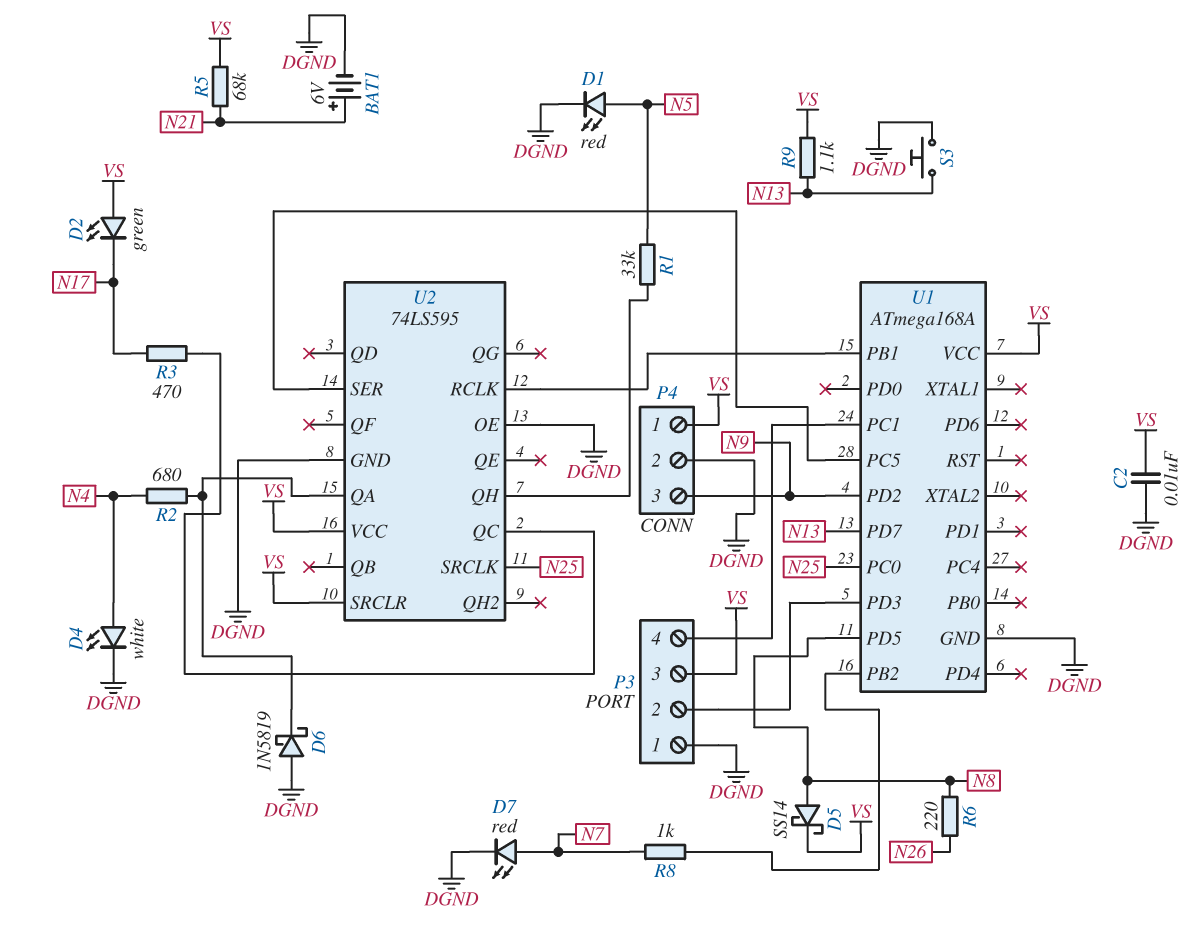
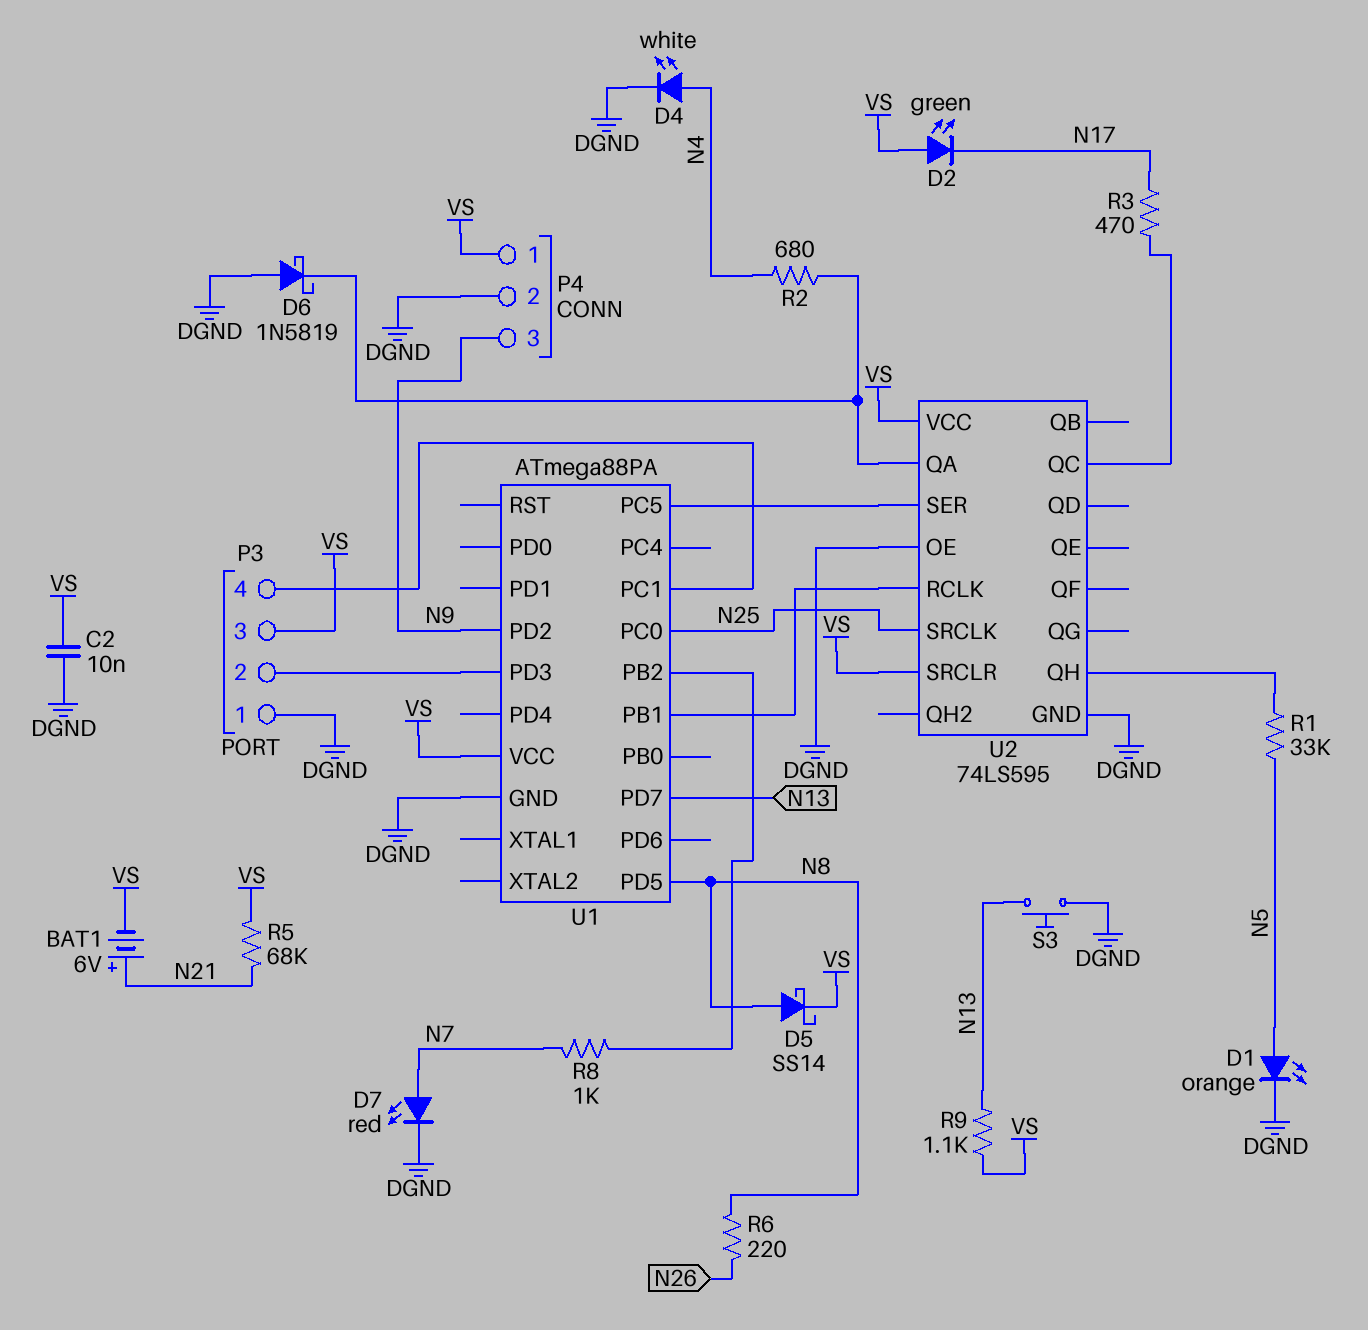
BAT1: 6V (plus N21, minus DGND) -> 6V (plus N21, minus VS)
D1: LED red (A N5, K DGND) -> LED orange (A N5, K DGND)
U1: ATmega168A -> ATmega88PA

